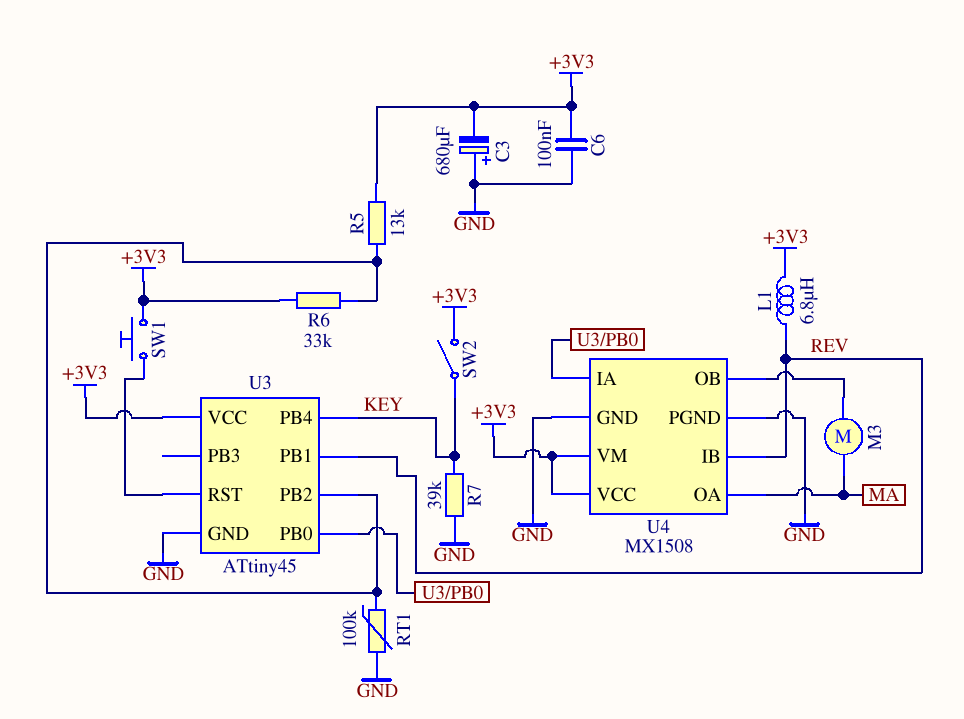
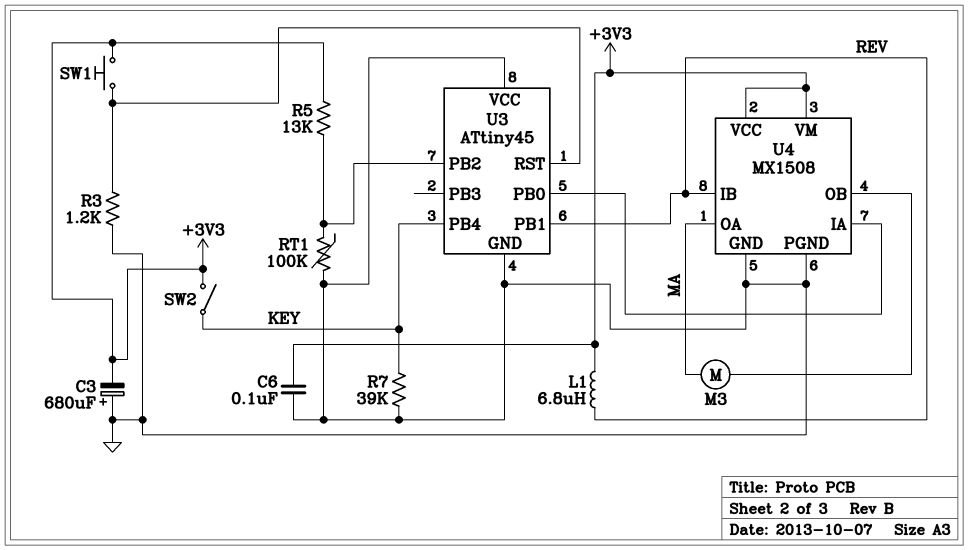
R3: none -> 1.2k (GND, U3/RST)
R6: 33k (+3V3, U3/PB2) -> none
U3 pin VCC: +3V3 -> GND

